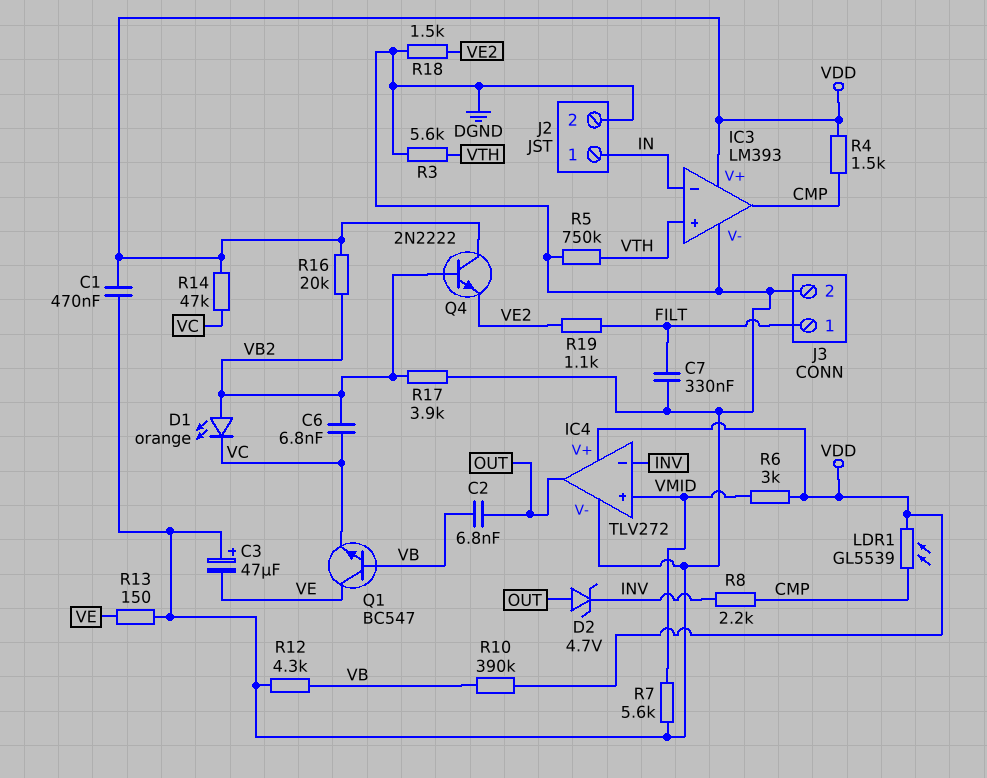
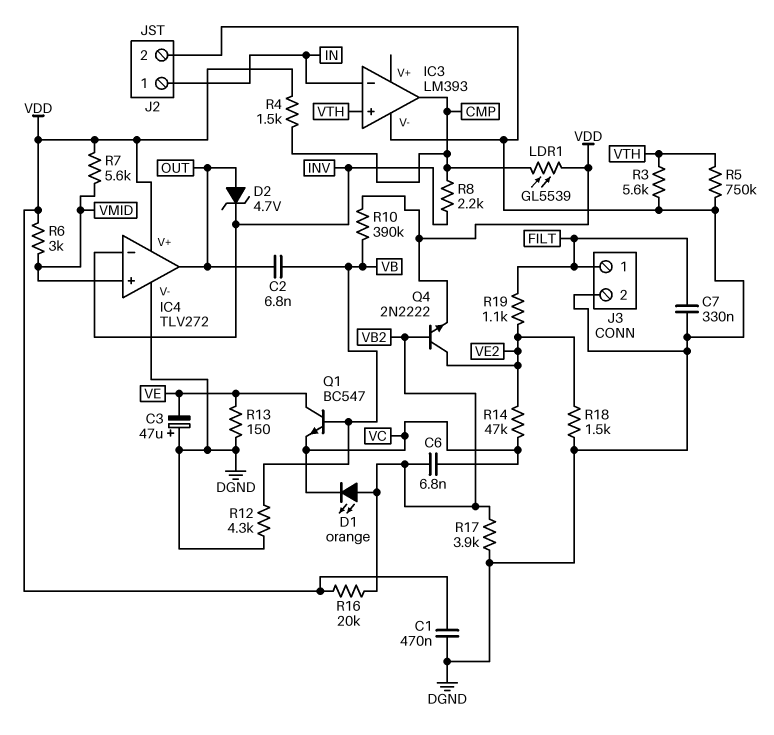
IC3 pin V+: VDD -> none
Q4: NPN 2N2222 (B VB2, C VDD, E VE2) -> NPN 2N2222 (B VB2, C VE2, E VDD)
R7: 5.6k (DGND, VMID) -> 5.6k (VDD, VMID)
R14: 47k (VC, VDD) -> 47k (VC, VE2)

